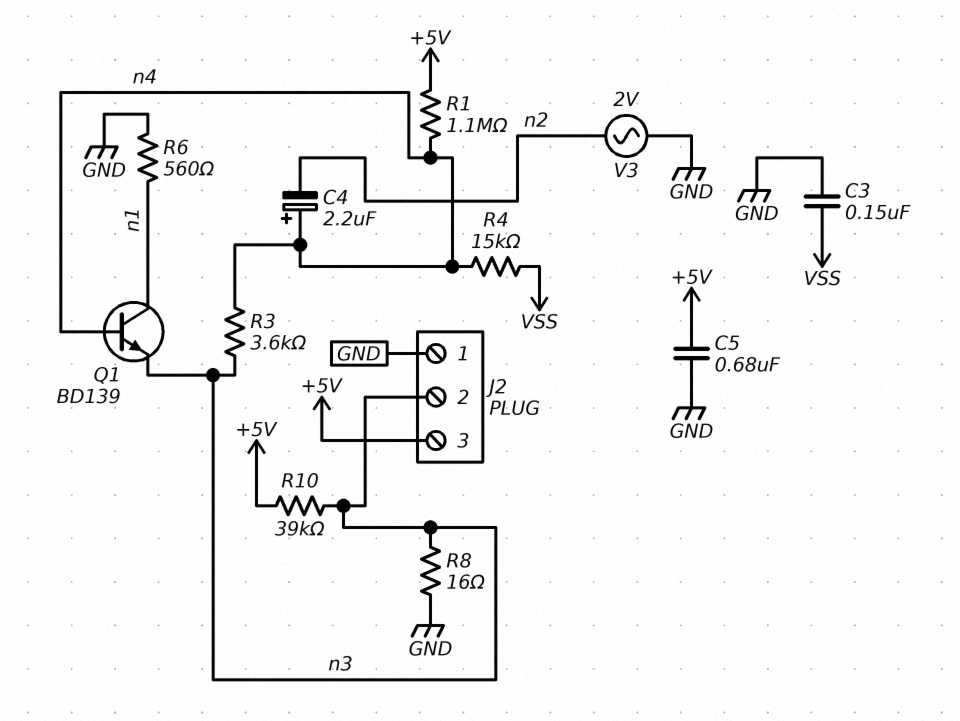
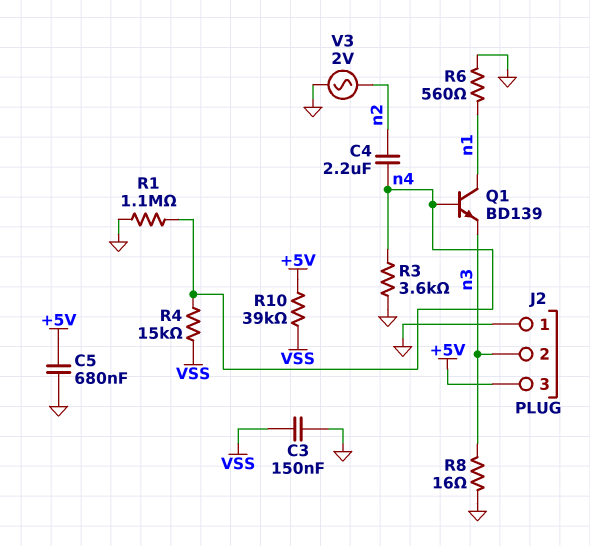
C4: 2.2uF (plus n4, minus n2) -> 2.2uF (n2, n4)
R1: 1.1M (+5V, n4) -> 1.1M (GND, n4)
R3: 3.6k (n3, n4) -> 3.6k (GND, n4)
R10: 39k (+5V, n3) -> 39k (+5V, VSS)

